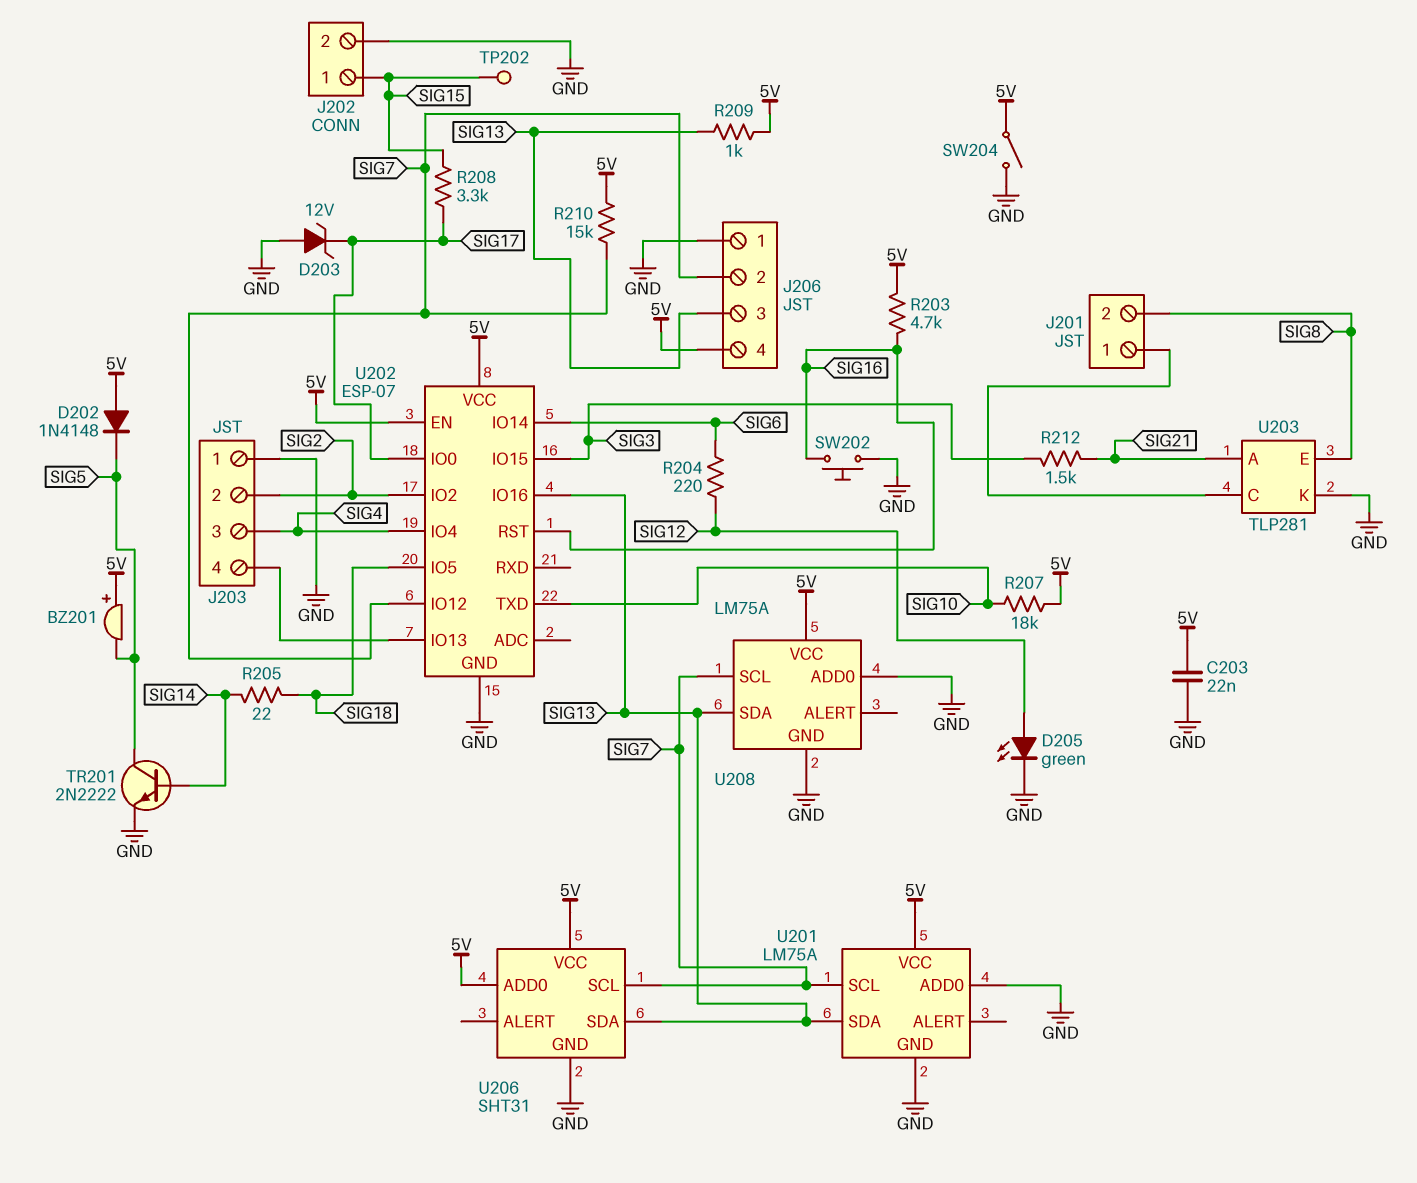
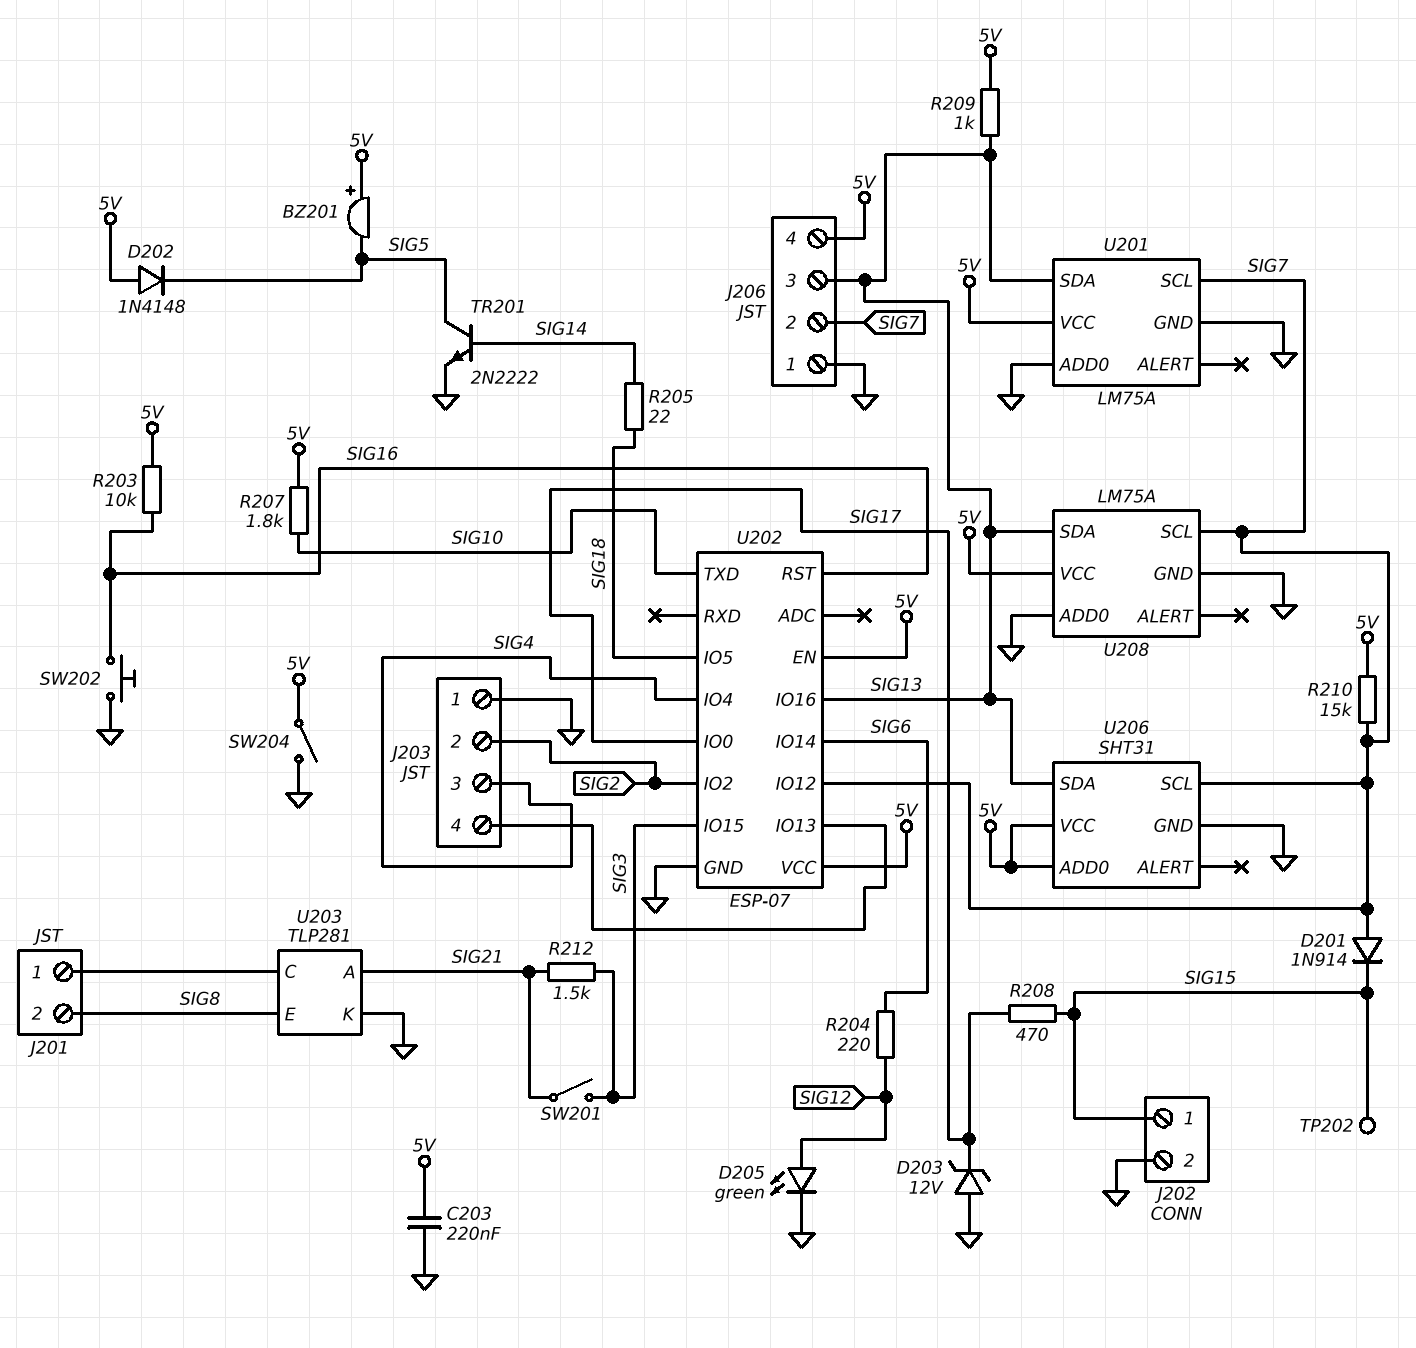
C203: 22nF (5V, GND) -> 220nF (5V, GND)
D201: none -> diode 1N914 (A SIG7, K SIG15)
R203: 4.7k (5V, SIG16) -> 10k (5V, SIG16)
R207: 18k (5V, SIG10) -> 1.8k (5V, SIG10)
R208: 3.3k (SIG15, SIG17) -> 470 (SIG15, SIG17)
SW201: none -> switch (SIG3, SIG21)

